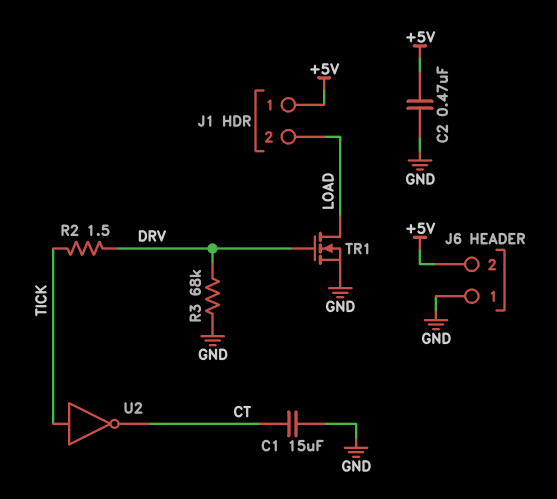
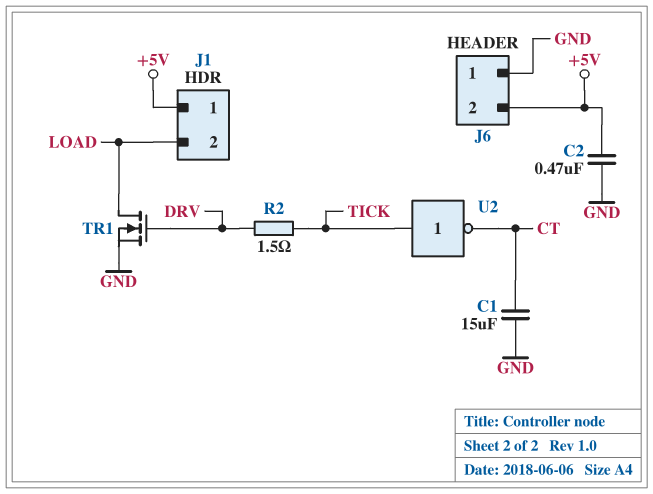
R3: 68k (DRV, GND) -> none

